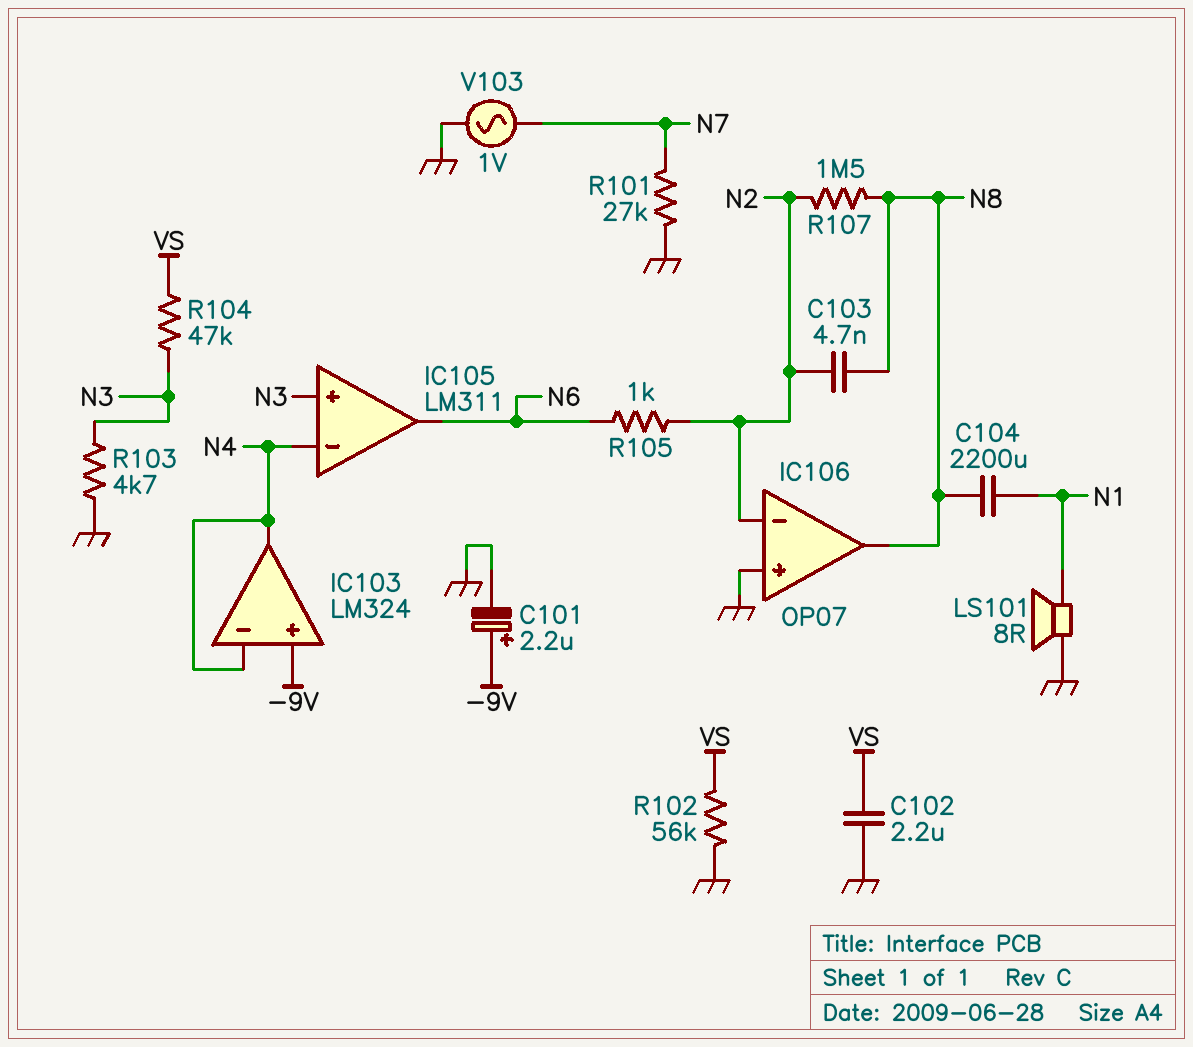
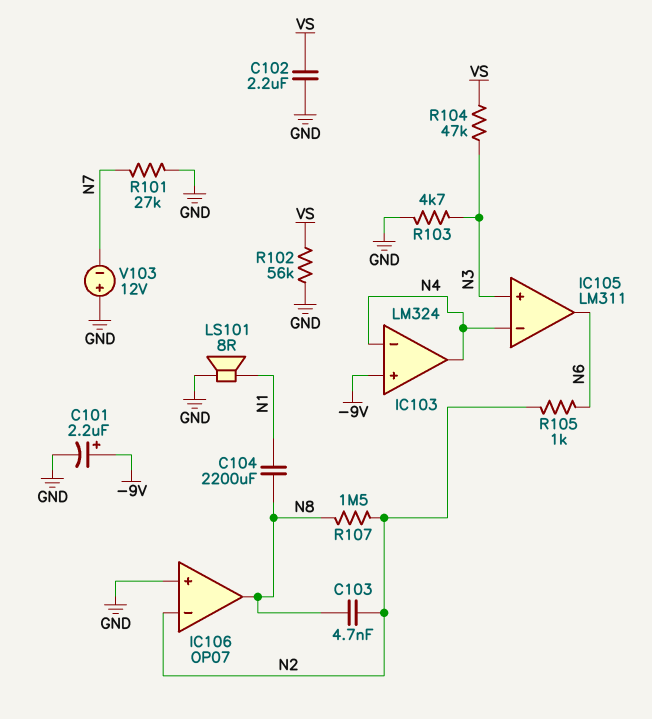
V103: AC 1V (GND, N7) -> 12V (plus GND, minus N7)

